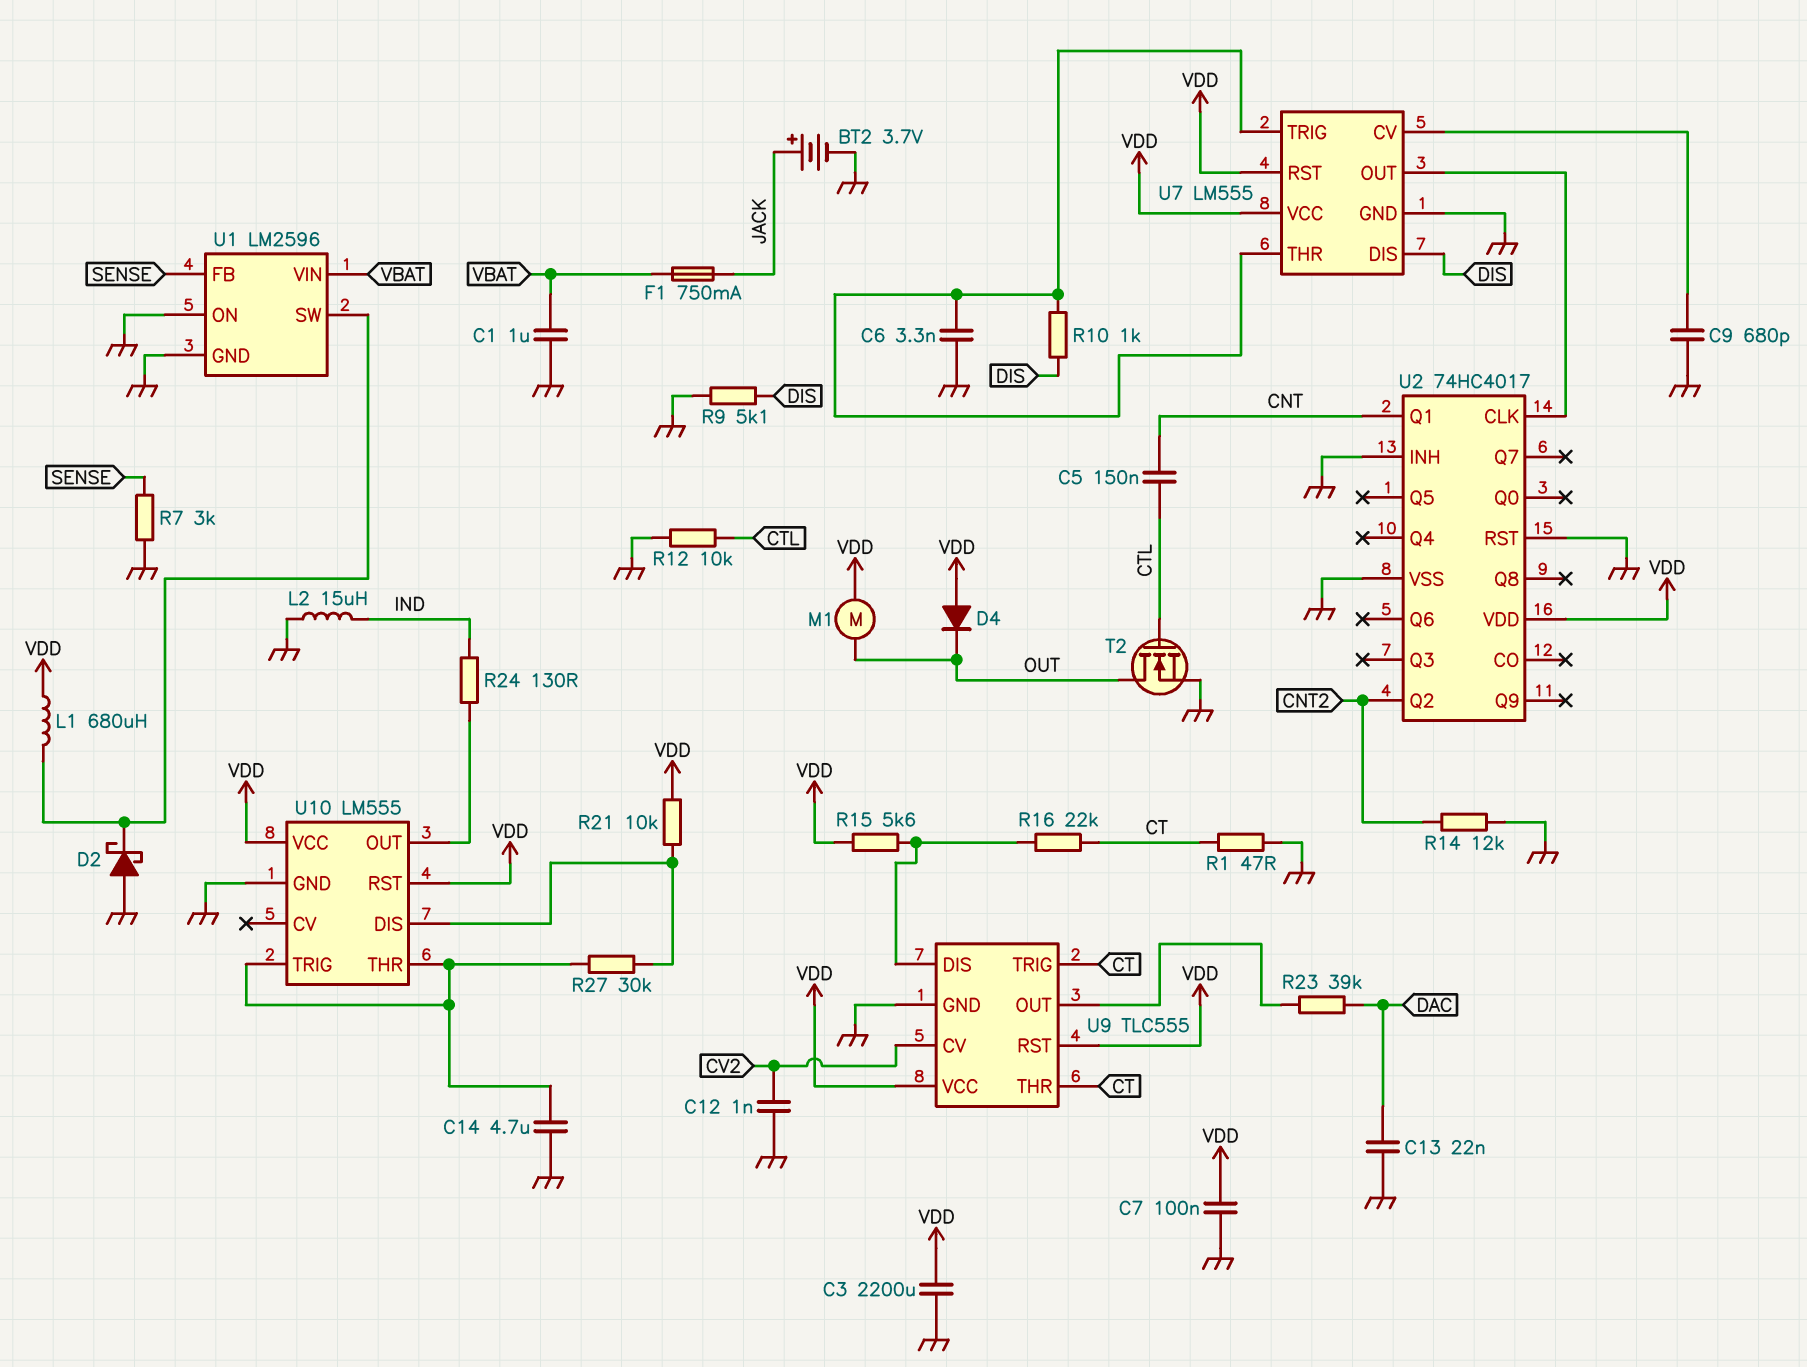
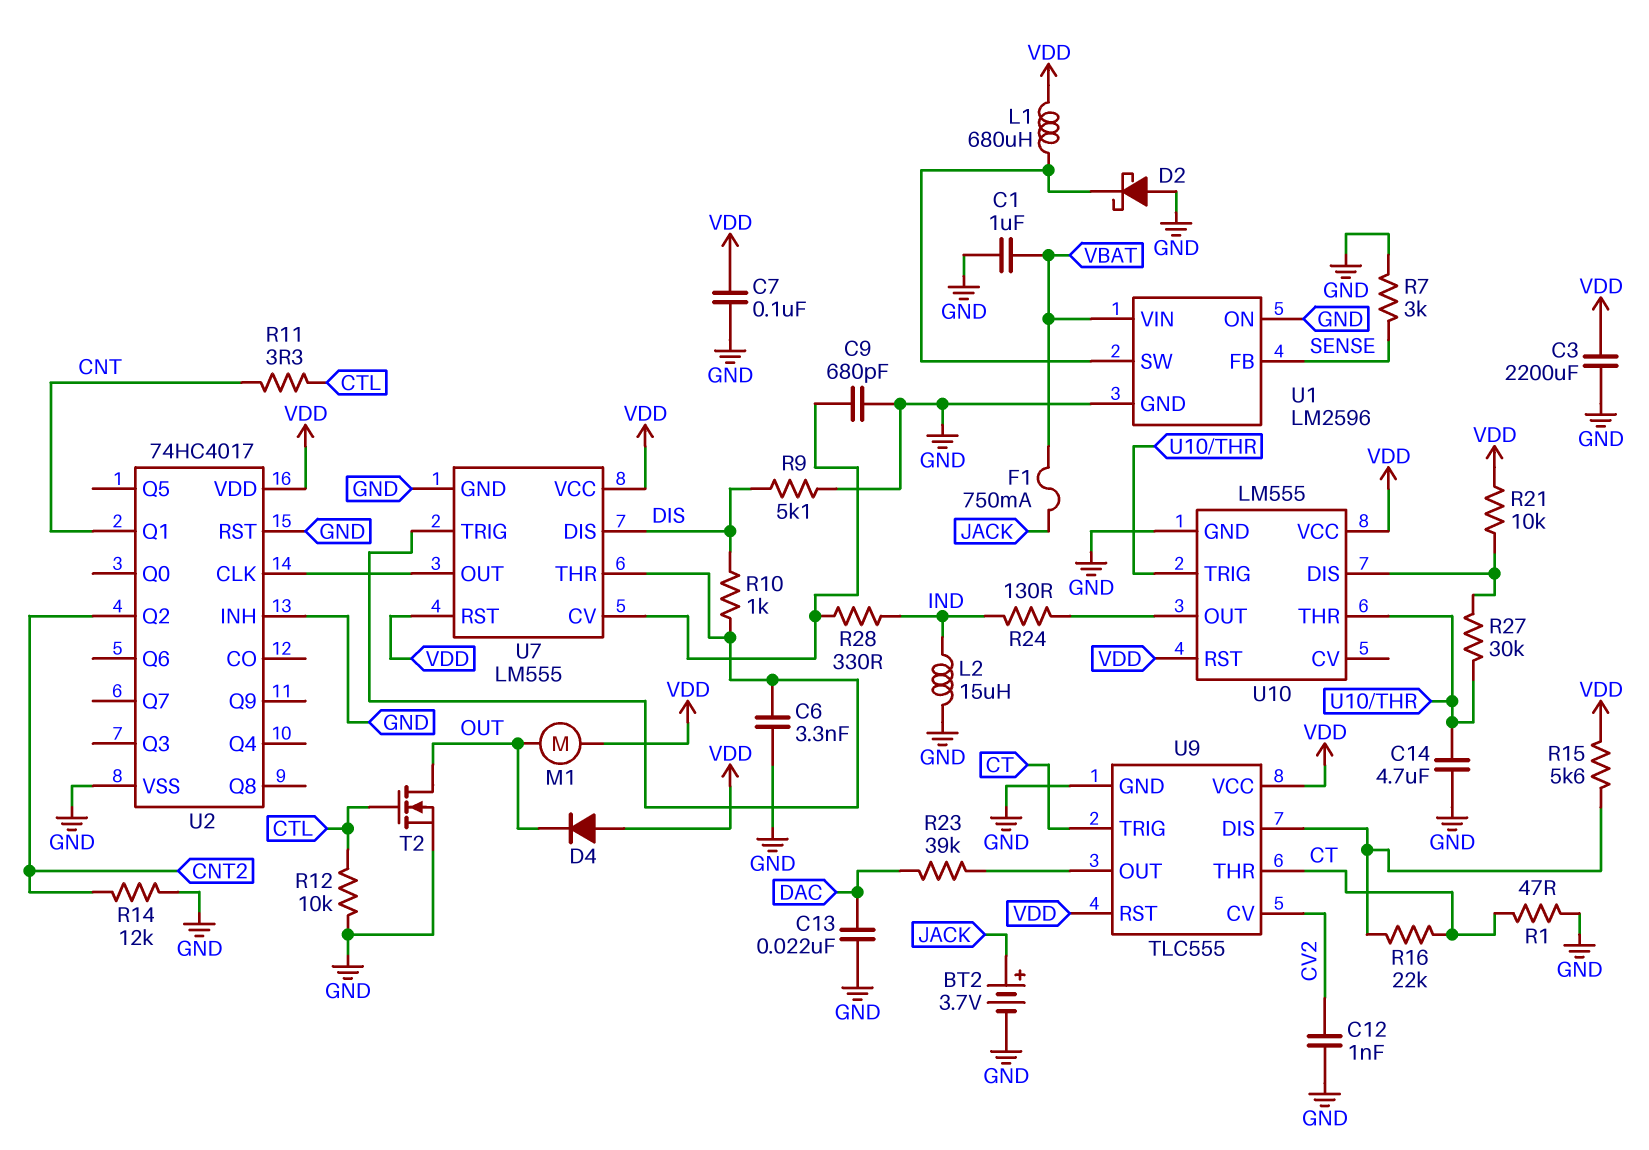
C5: 150nF (CNT, CTL) -> none
R11: none -> 3.3 (CNT, CTL)
R28: none -> 330 (IND, U7/CV)

